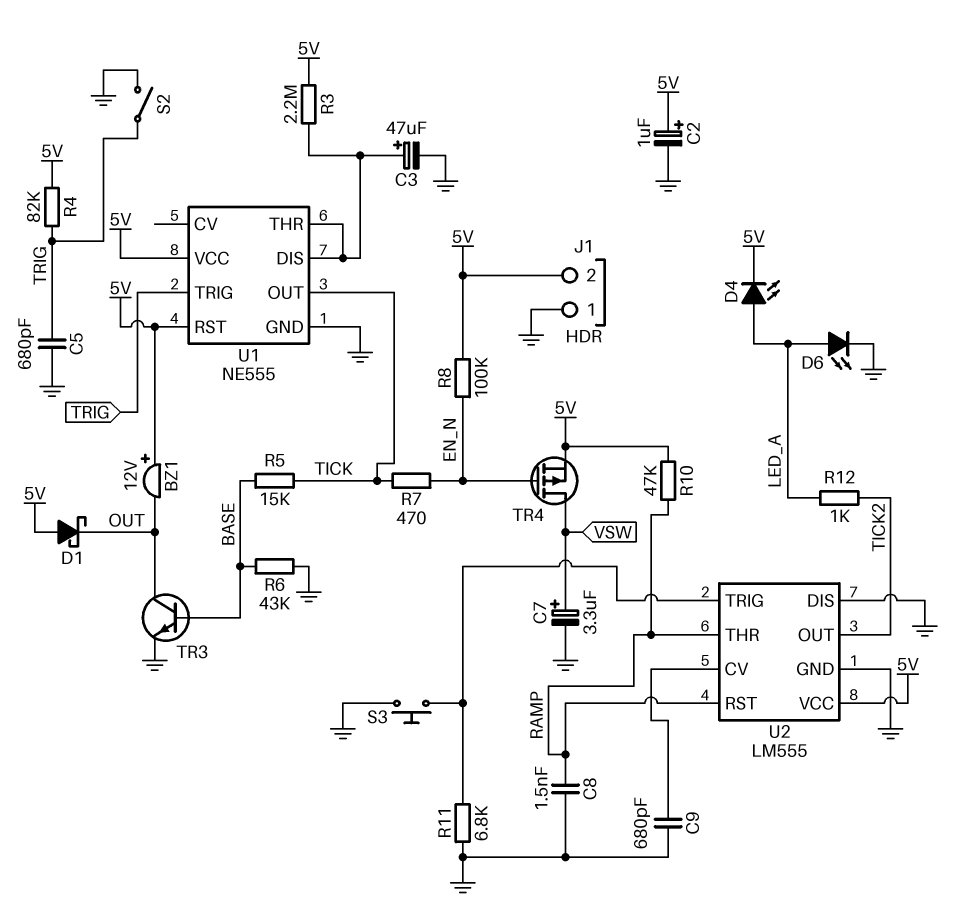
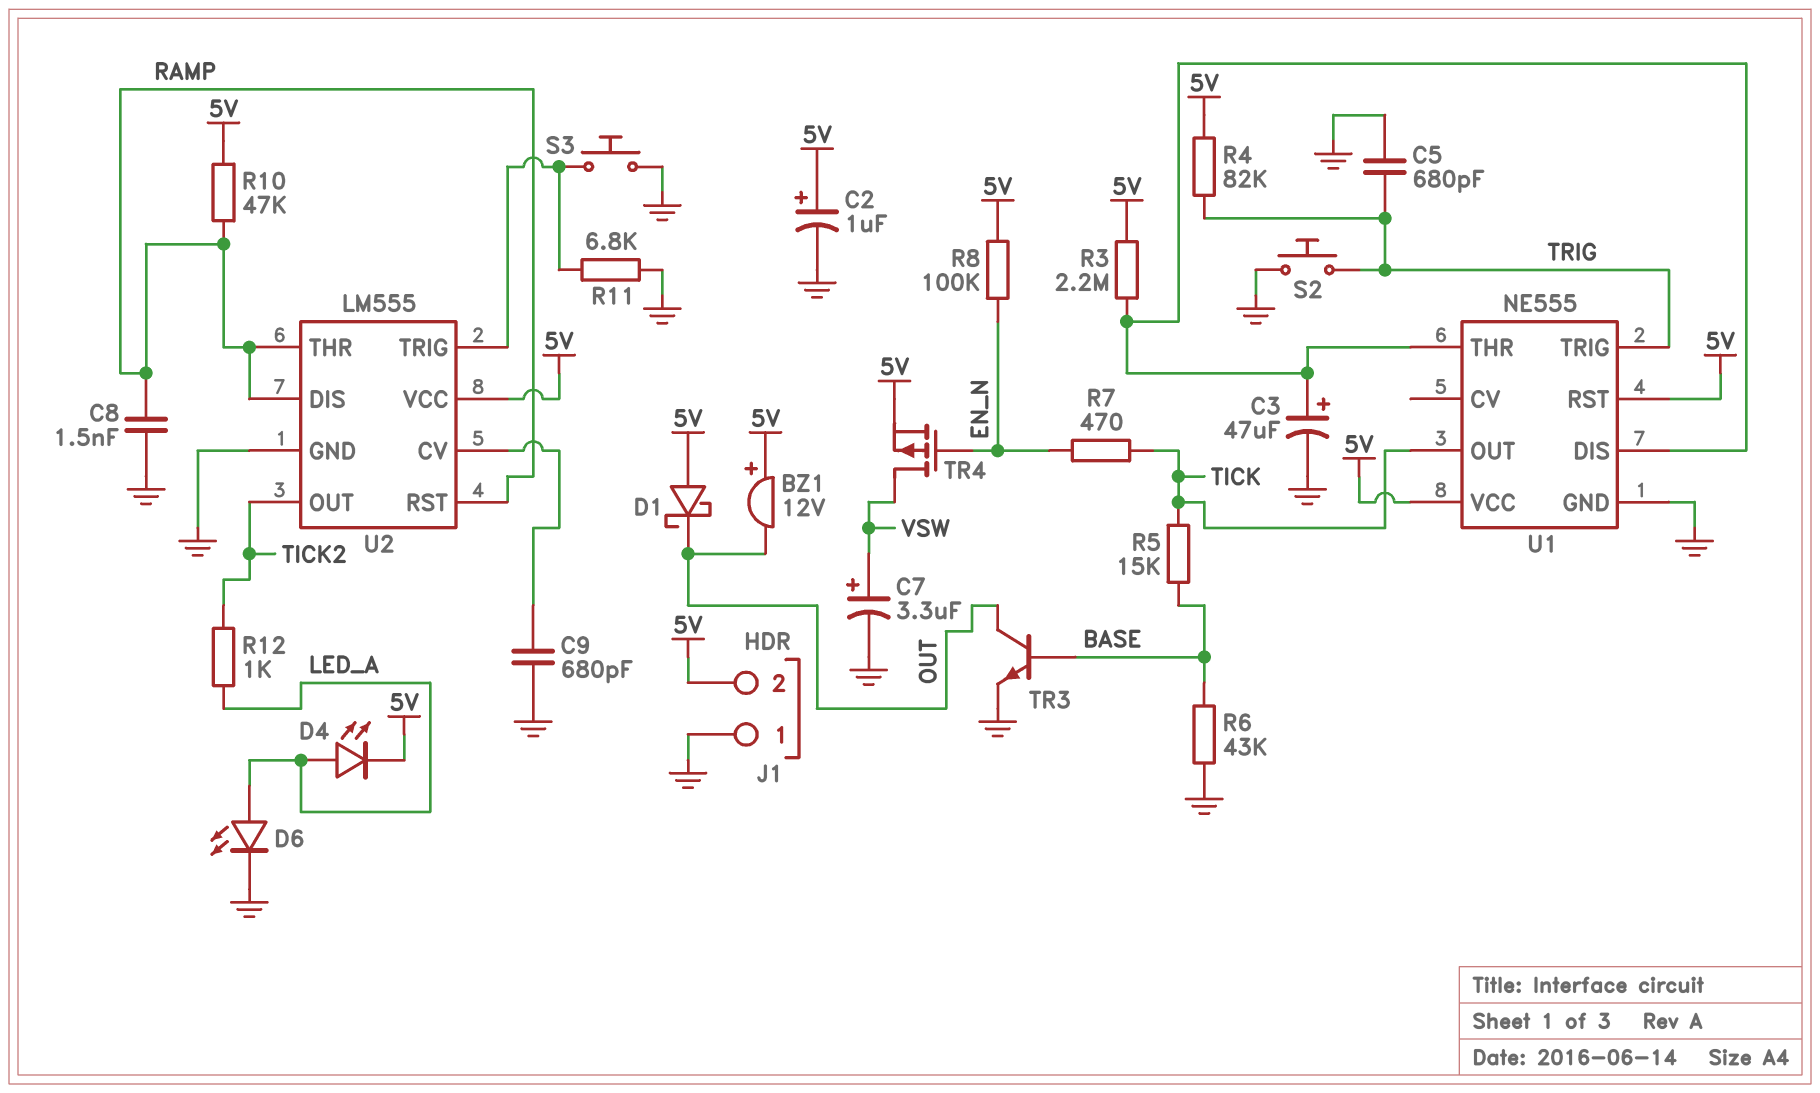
S2: switch (GND, TRIG) -> button (GND, TRIG)
U2 pin DIS: GND -> RAMP

